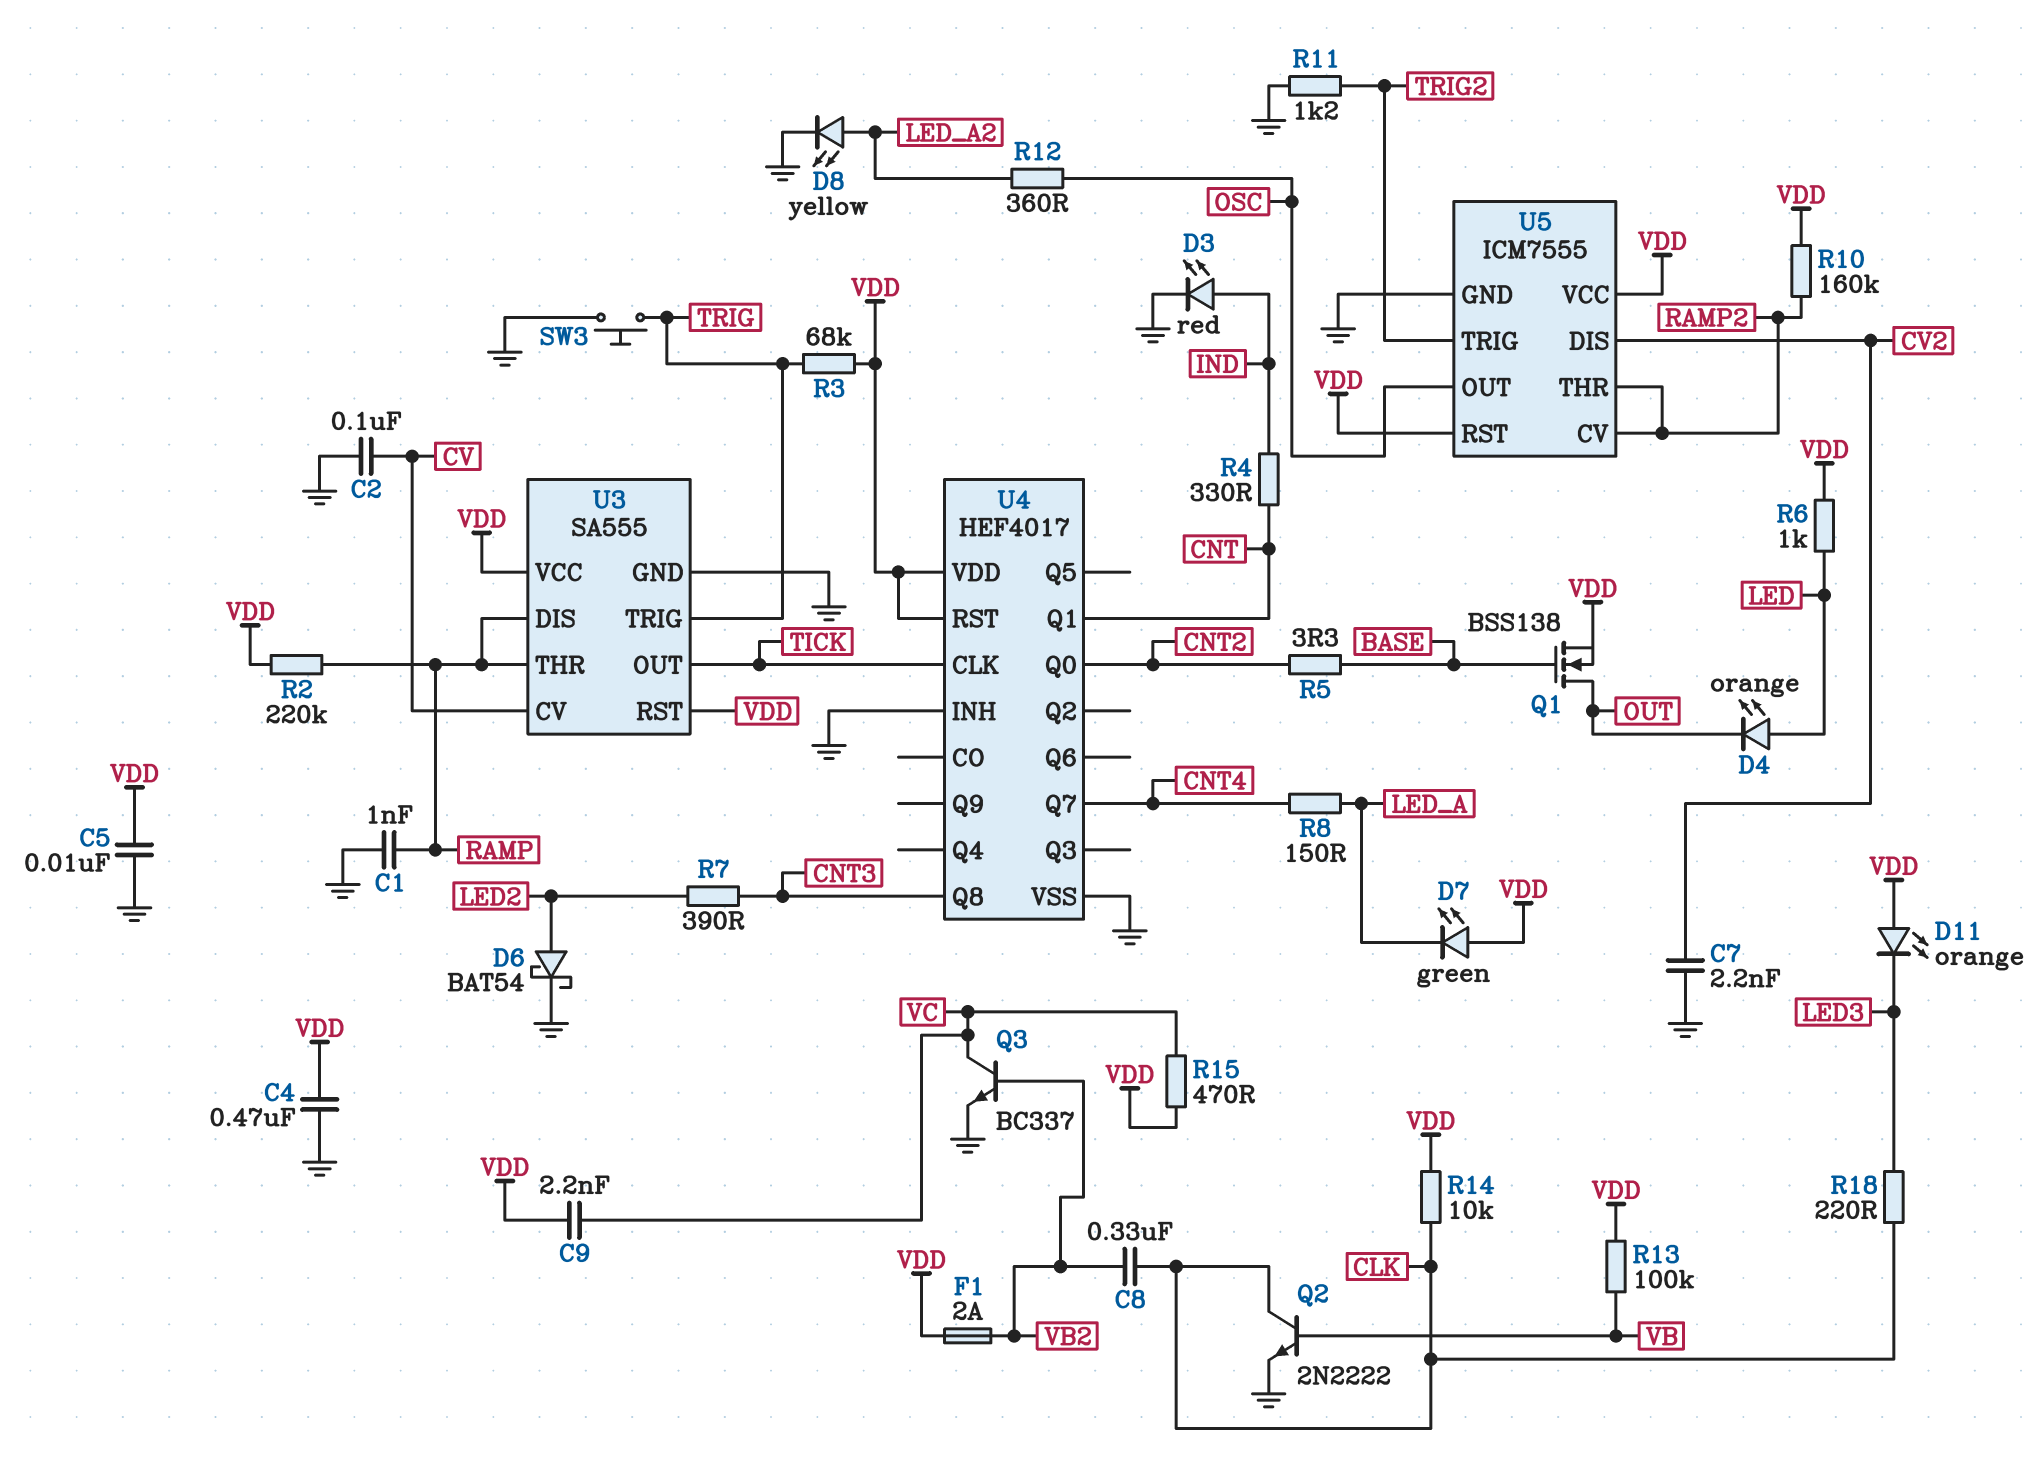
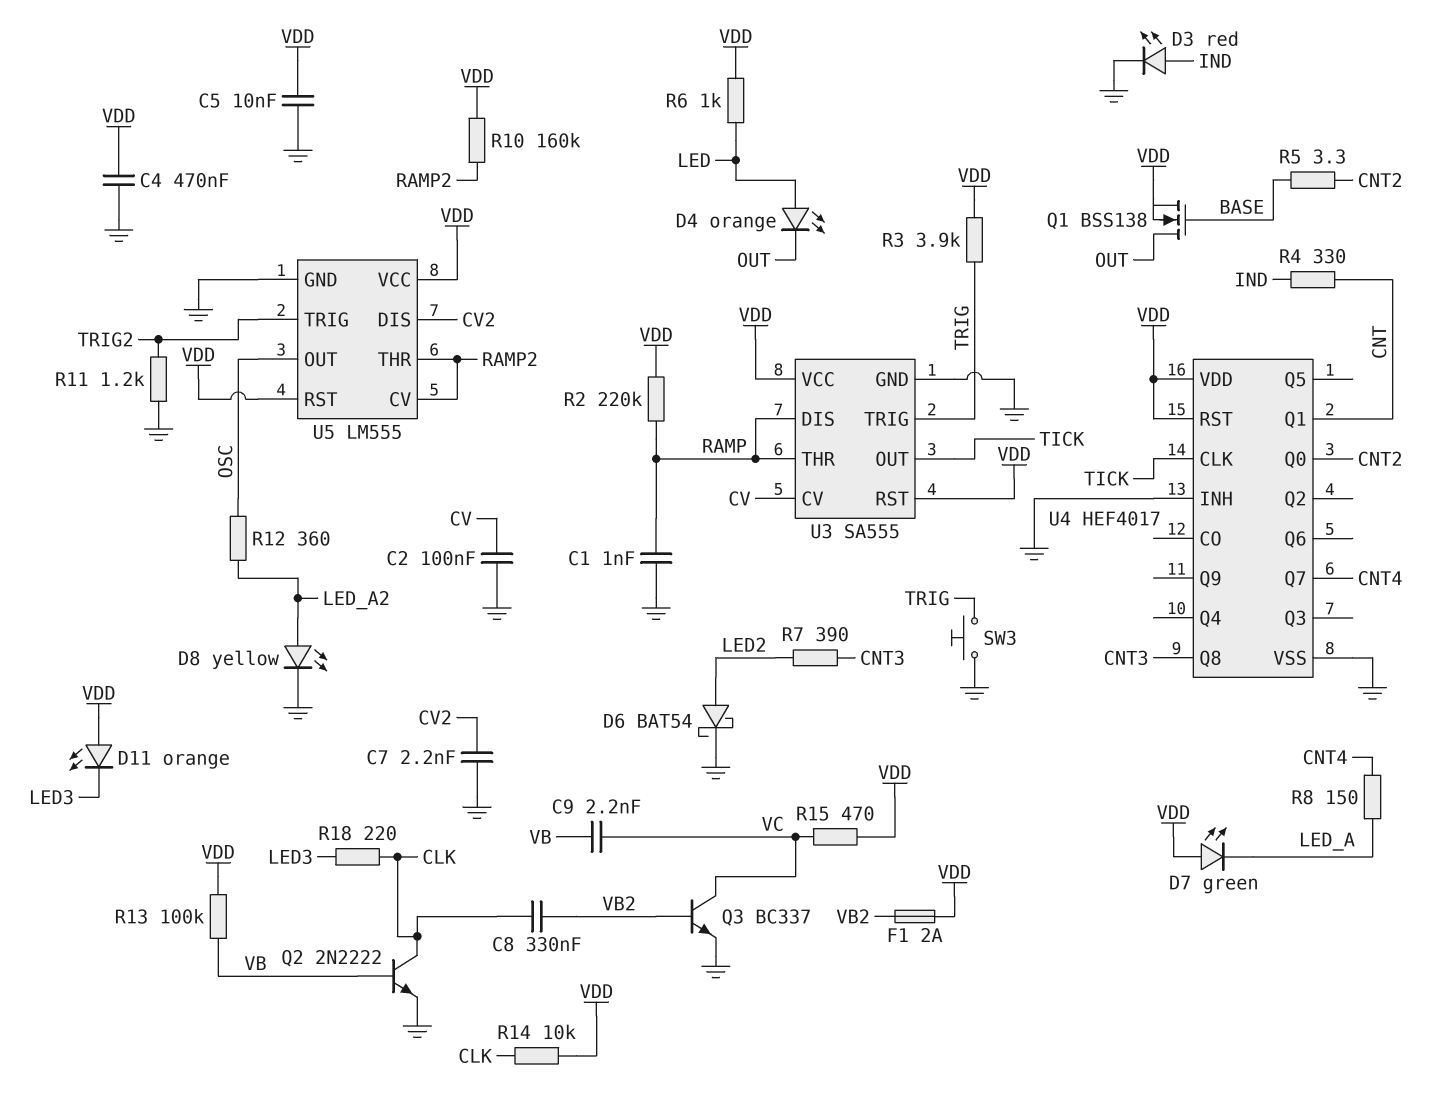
C9: 2.2nF (VC, VDD) -> 2.2nF (VB, VC)
R3: 68k (TRIG, VDD) -> 3.9k (TRIG, VDD)
U5: ICM7555 -> LM555

